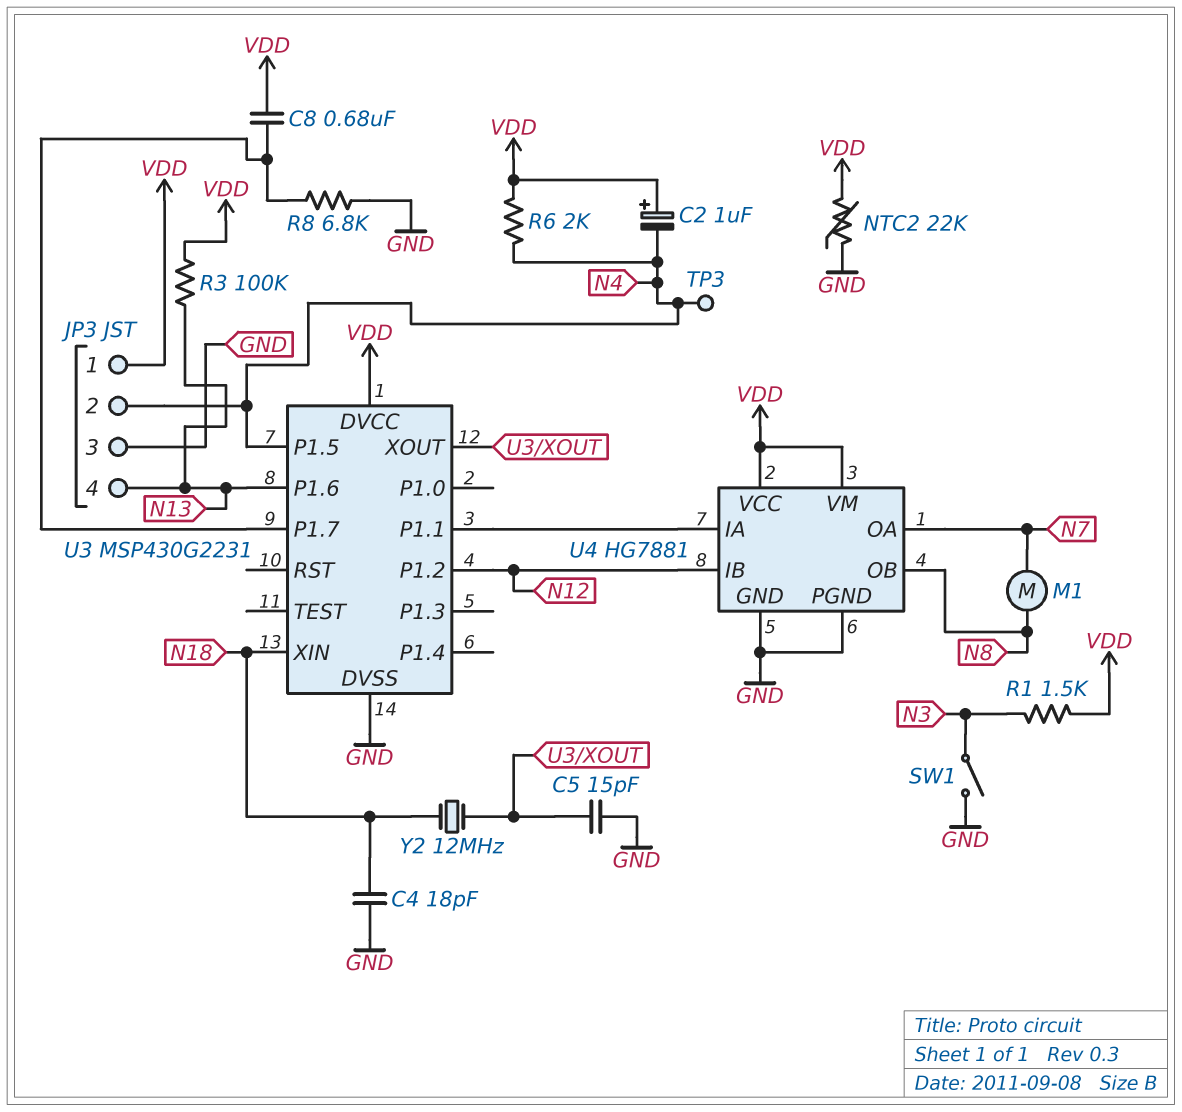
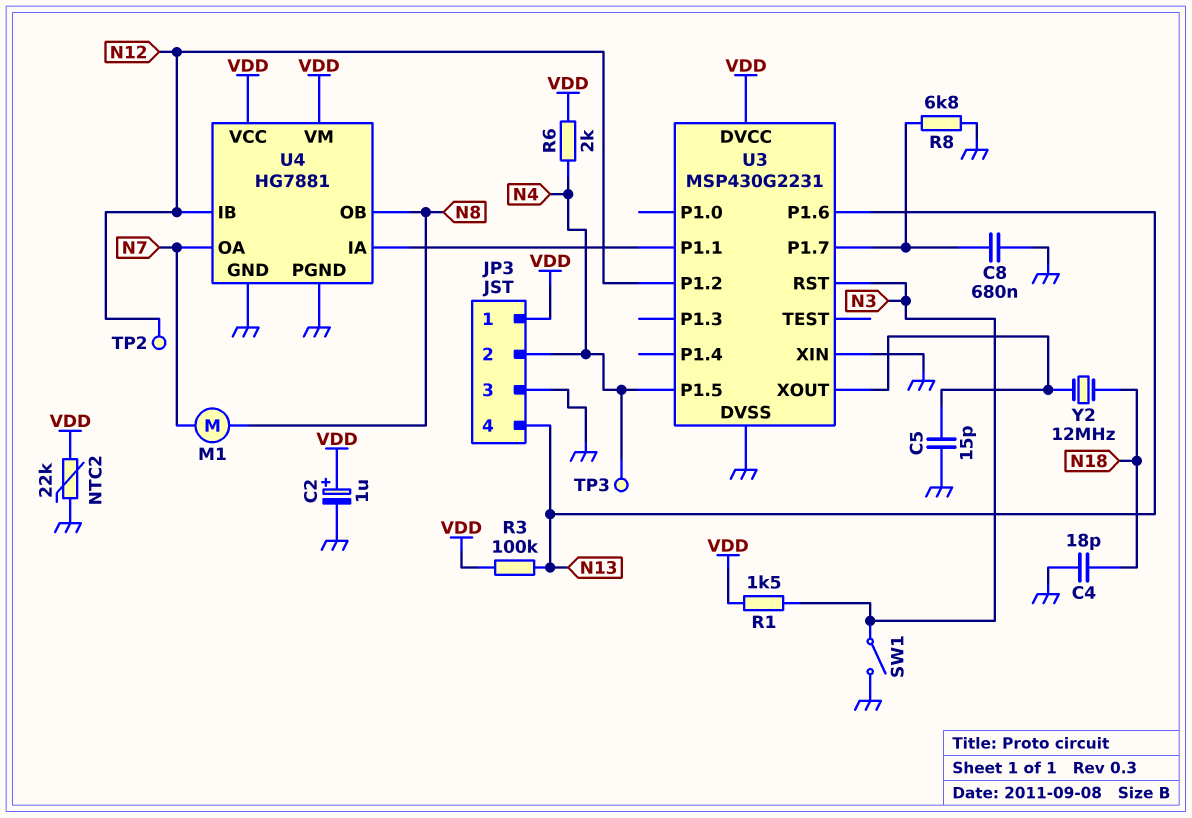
C2: 1uF (plus VDD, minus N4) -> 1uF (plus VDD, minus GND)
C8: 680nF (U3/P1.7, VDD) -> 680nF (GND, U3/P1.7)
TP2: none -> test point (N12)
U3 pin RST: none -> N3
U3 pin XIN: N18 -> GND

